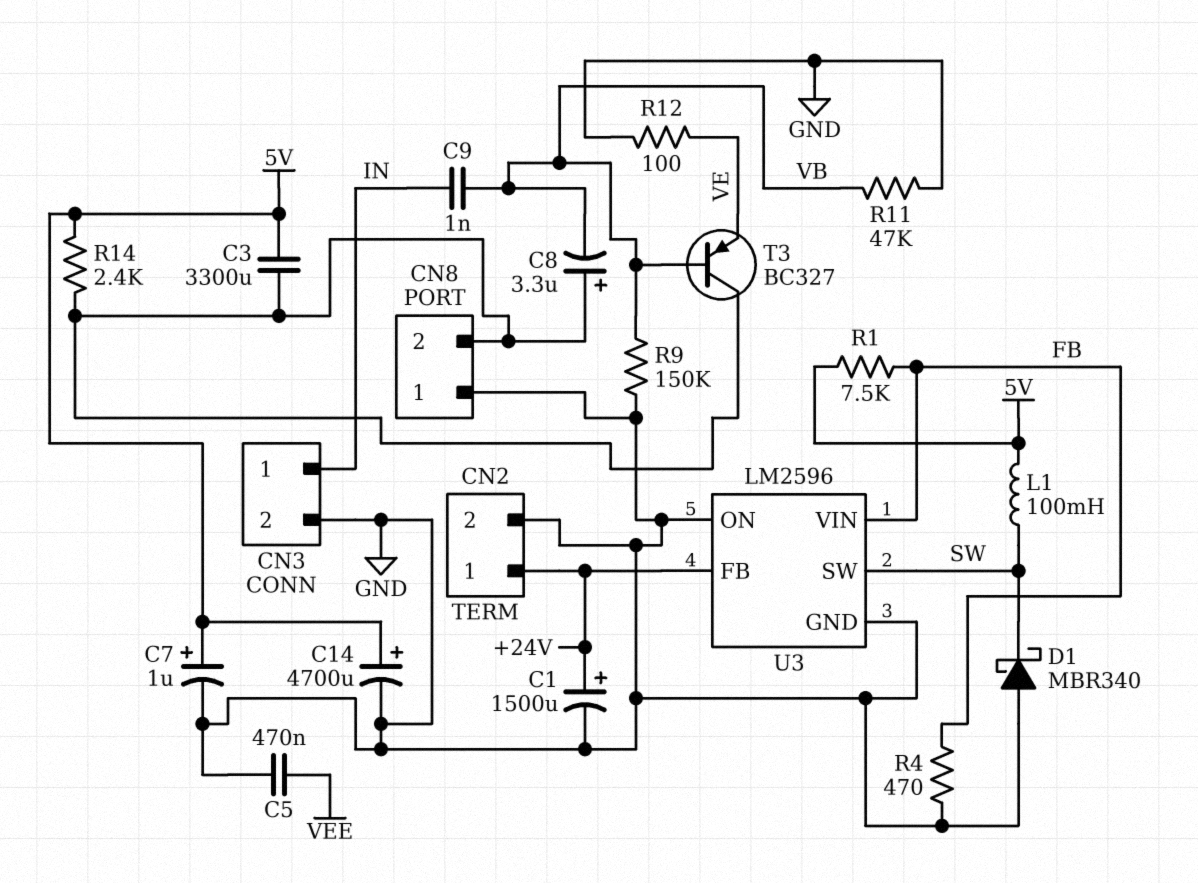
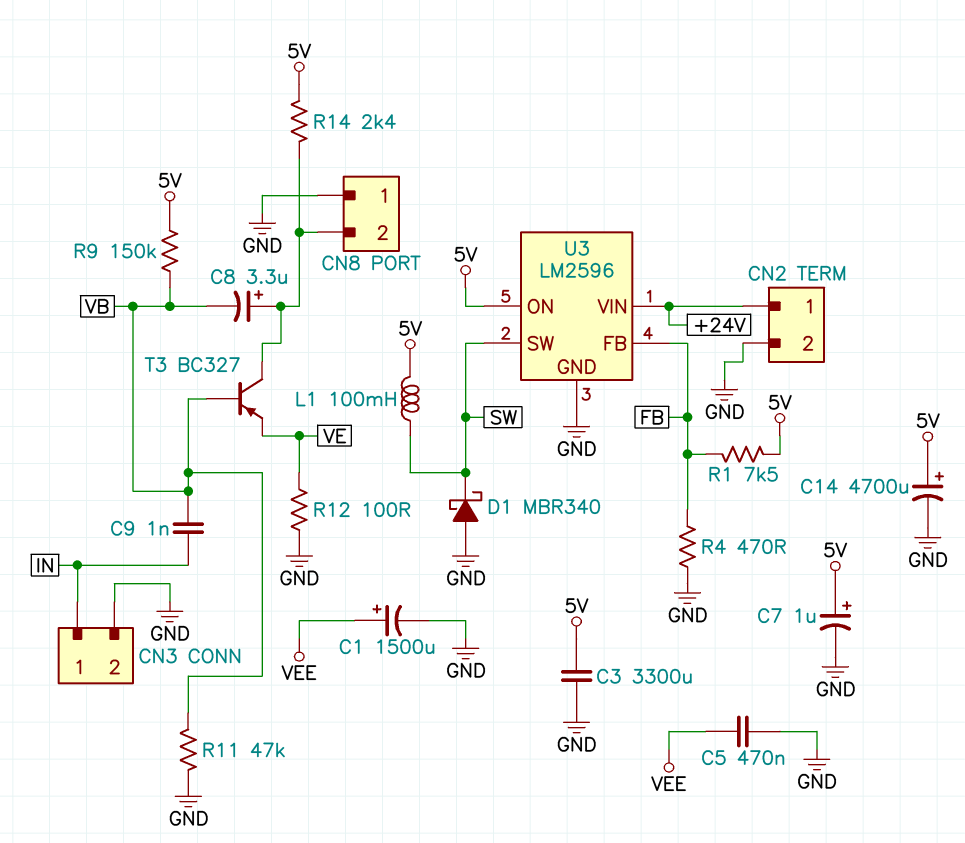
C1: 1500uF (plus +24V, minus GND) -> 1500uF (plus VEE, minus GND)
C3: 3300uF (5V, CN8/2) -> 3300uF (5V, GND)
R9: 150k (GND, VB) -> 150k (5V, VB)
U3 pin FB: +24V -> FB
U3 pin ON: GND -> 5V
U3 pin VIN: FB -> +24V

